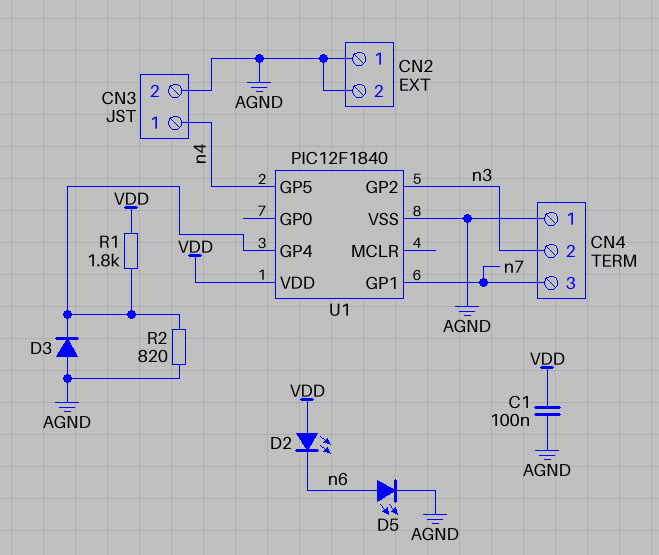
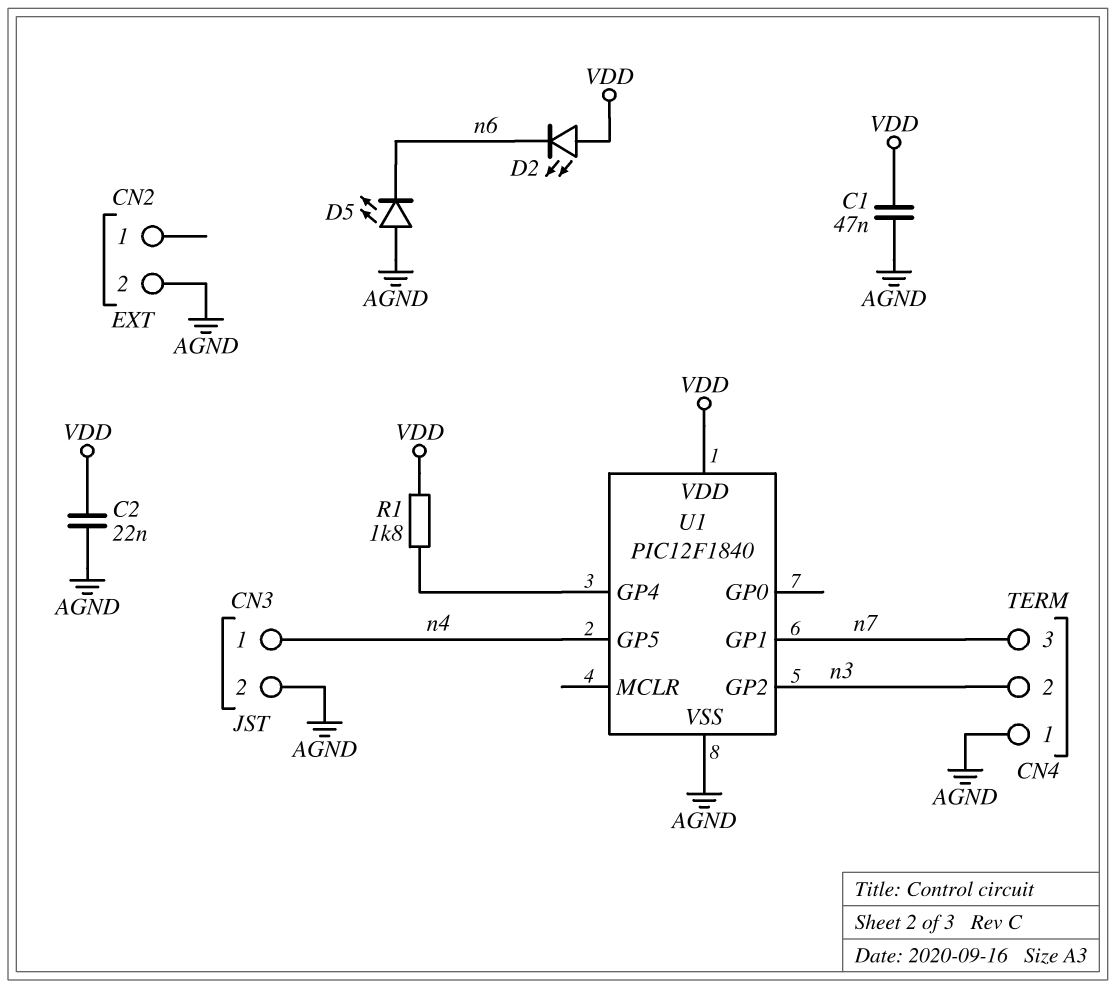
C1: 100nF (AGND, VDD) -> 47nF (AGND, VDD)
C2: none -> 22nF (AGND, VDD)
CN2 pin 1: AGND -> none
D3: diode (A AGND, K U1/GP4) -> none
D5: LED (A n6, K AGND) -> LED (A AGND, K n6)
R2: 820 (AGND, U1/GP4) -> none

